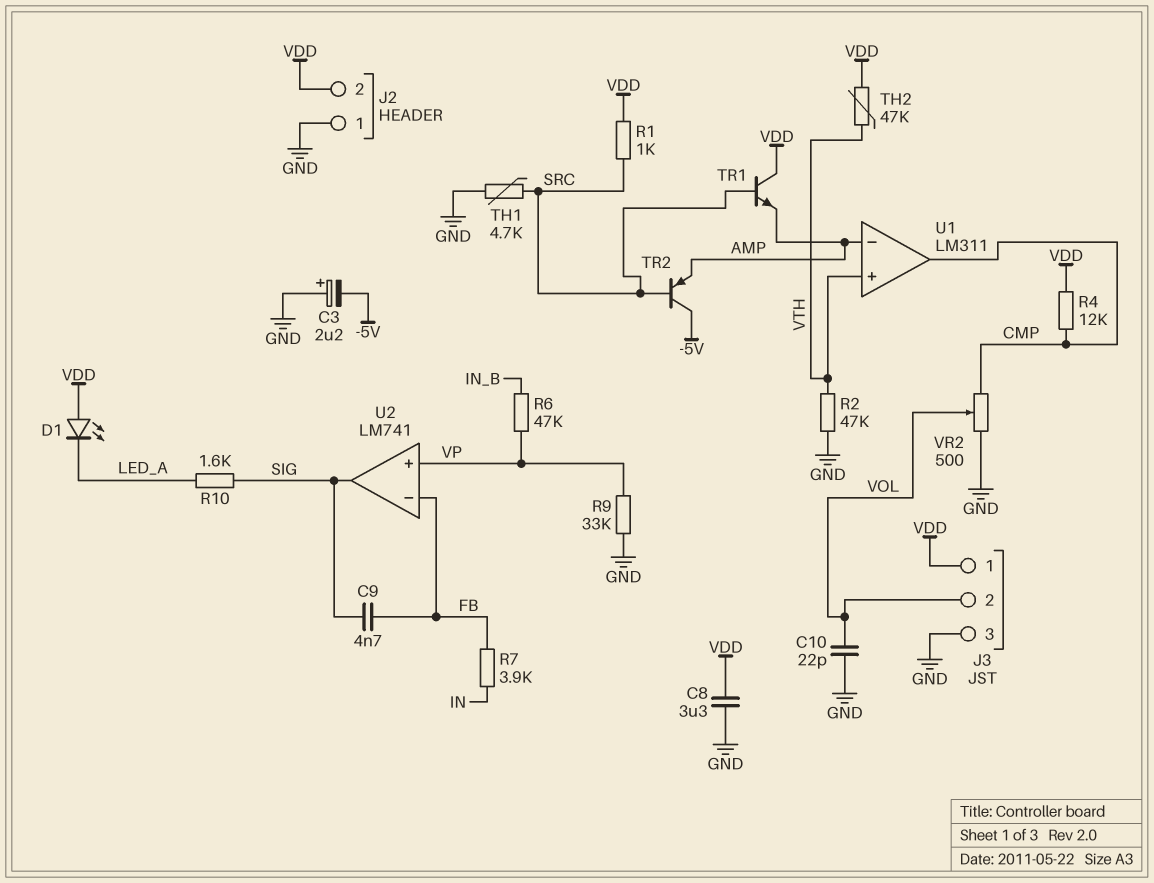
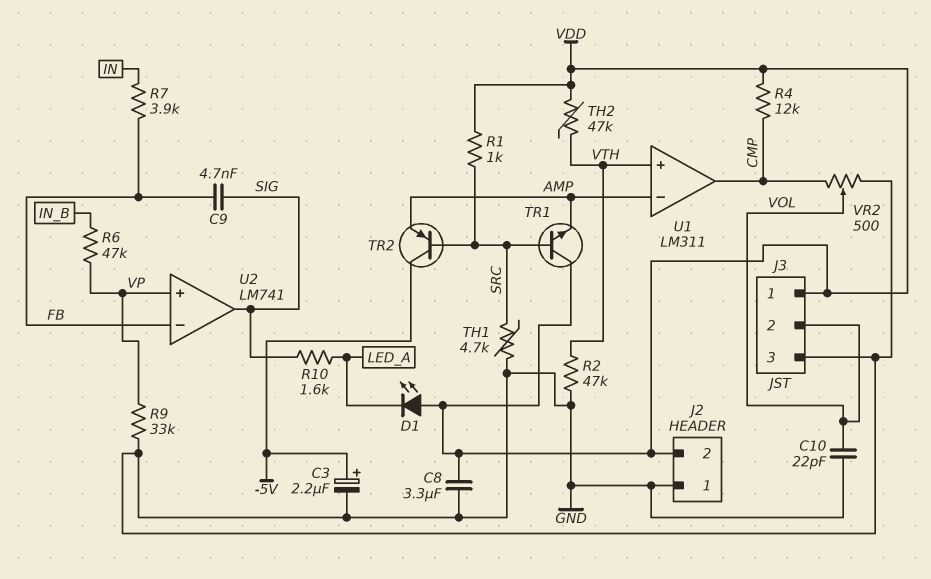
C3: 2.2uF (plus GND, minus -5V) -> 2.2uF (plus -5V, minus GND)

